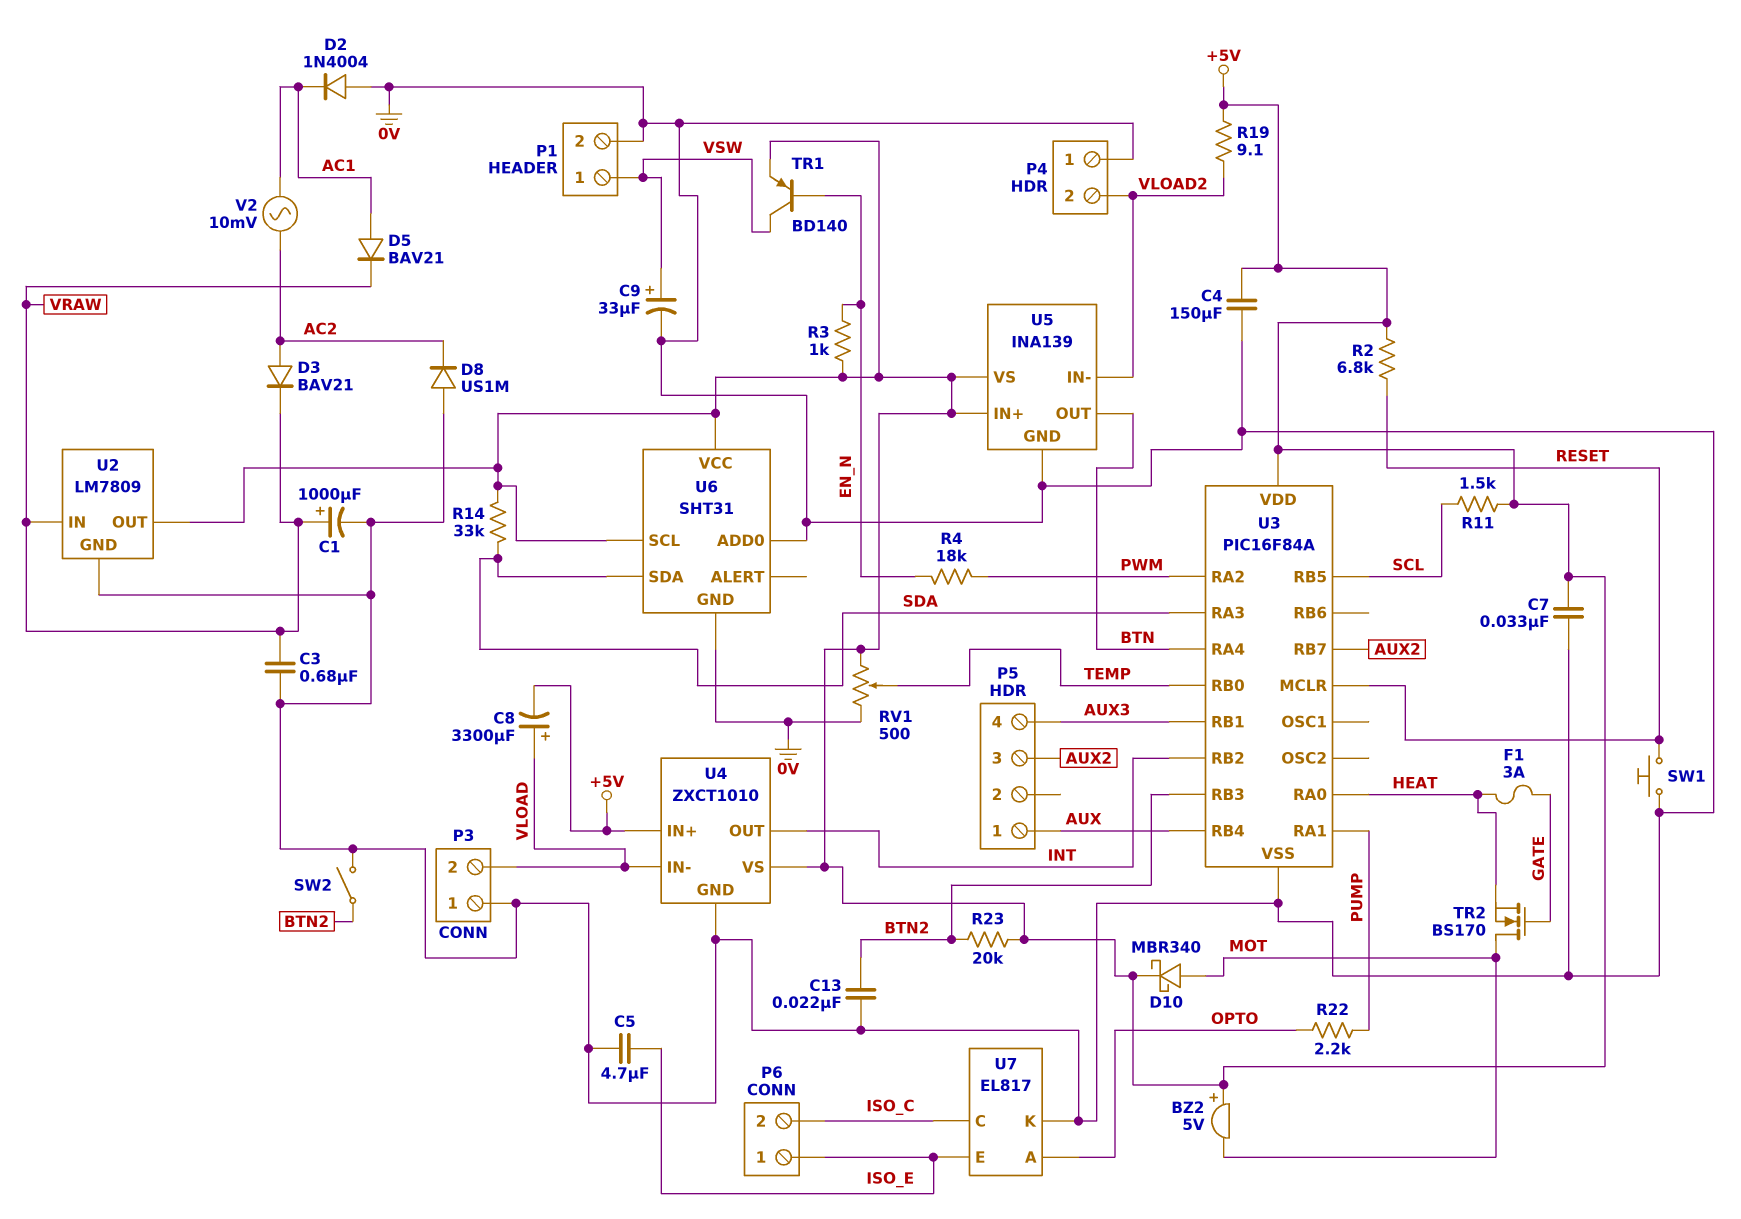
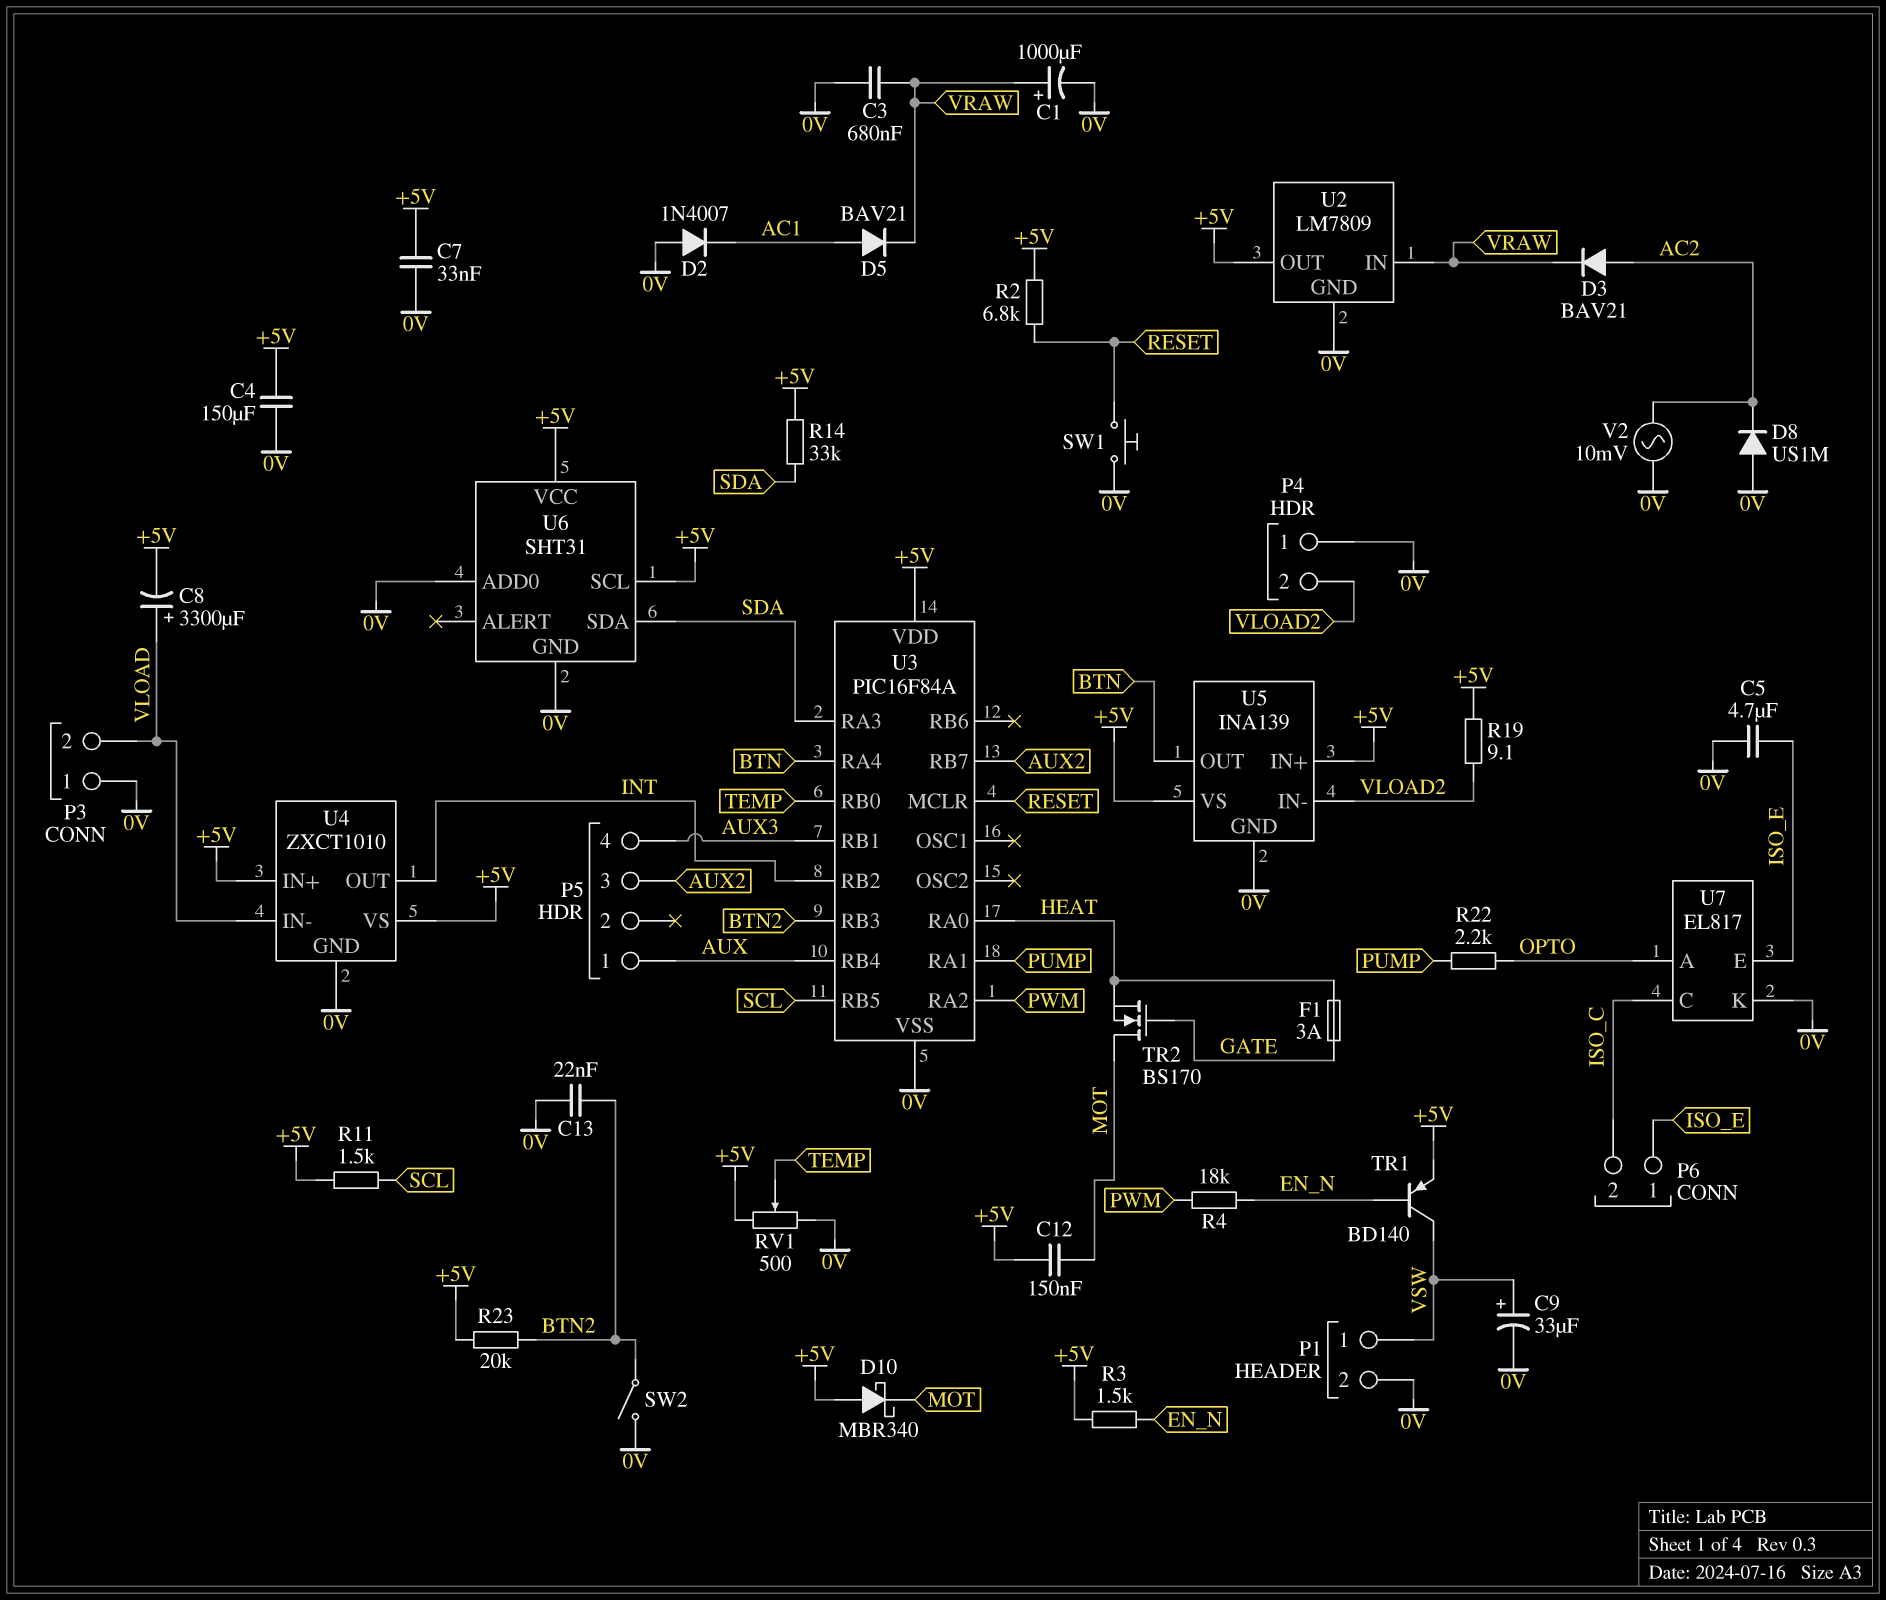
BZ2: buzzer 5V (plus +5V, minus MOT) -> none
C12: none -> 150nF (+5V, MOT)
D2: diode 1N4004 (A 0V, K AC1) -> diode 1N4007 (A 0V, K AC1)
D10: schottky MBR340 (A MOT, K +5V) -> schottky MBR340 (A +5V, K MOT)
R3: 1k (+5V, EN_N) -> 1.5k (+5V, EN_N)
V2: AC 10mV (AC1, AC2) -> AC 10mV (0V, AC2)

